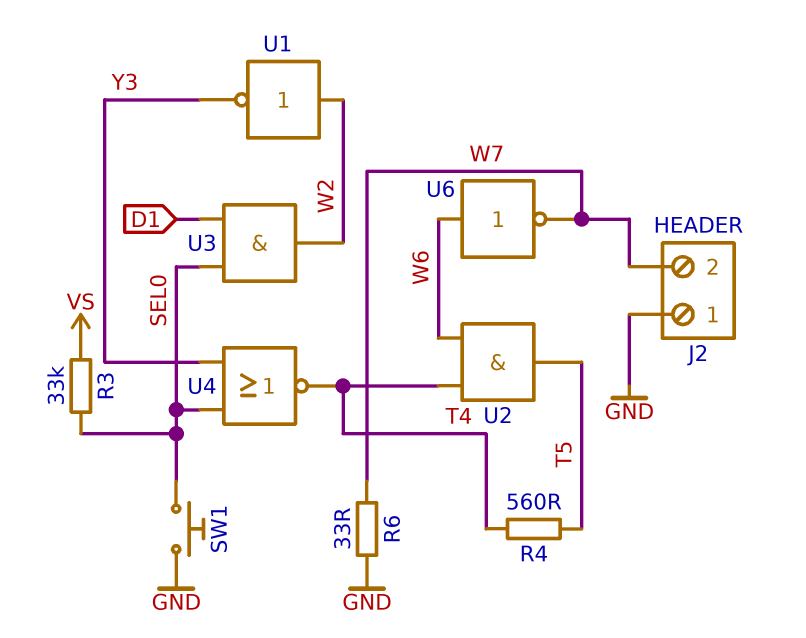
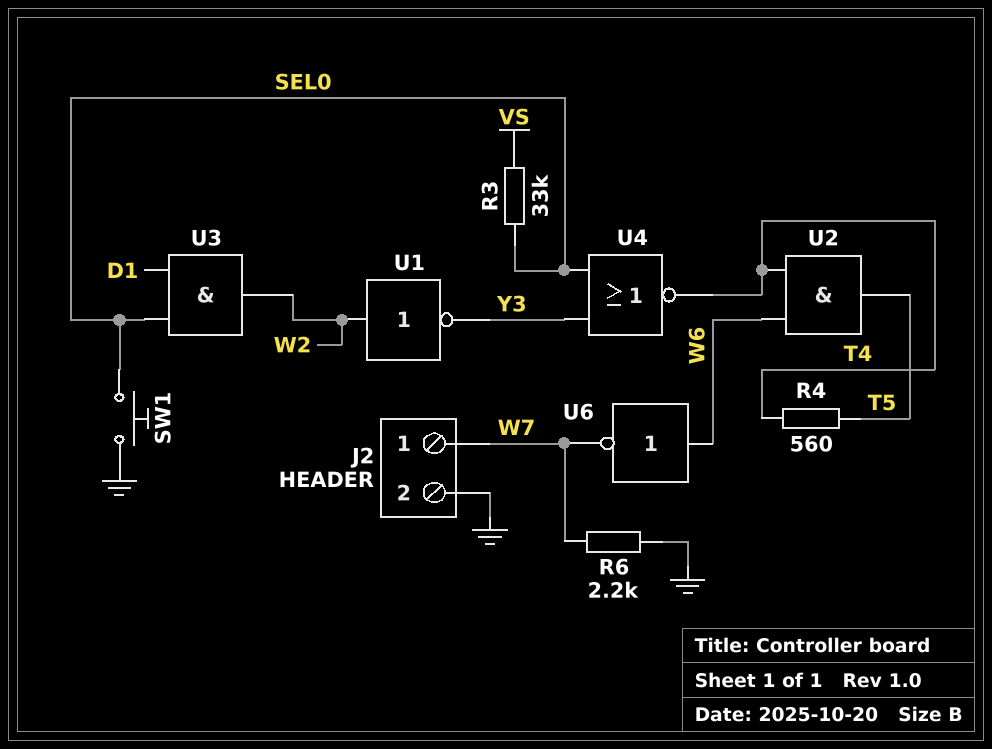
J2 pin 1: GND -> W7
J2 pin 2: W7 -> GND
R6: 33 (GND, W7) -> 2.2k (GND, W7)

